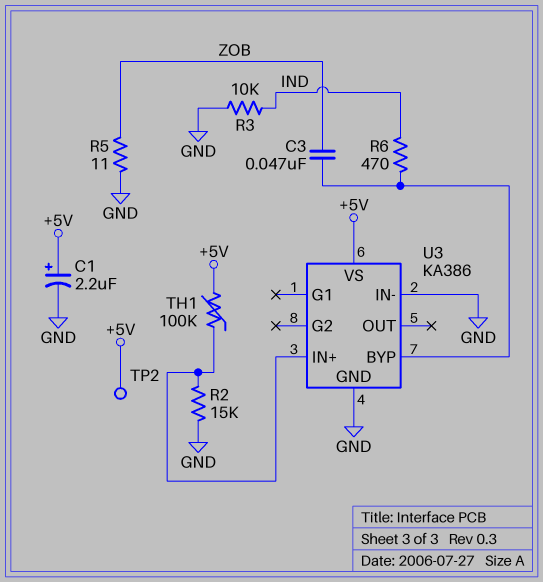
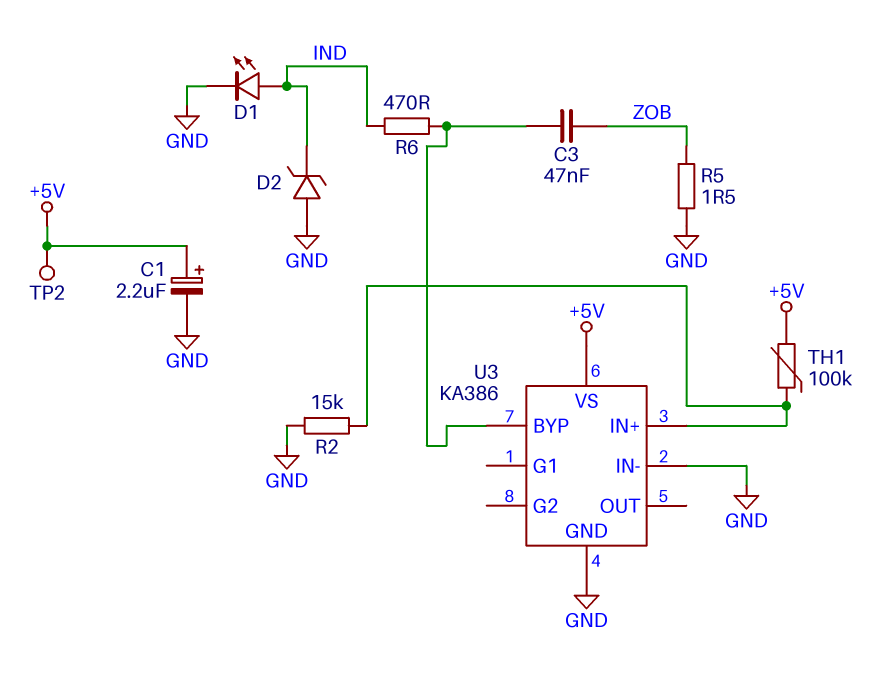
D1: none -> LED (A IND, K GND)
D2: none -> zener (A GND, K IND)
R3: 10k (GND, IND) -> none
R5: 11 (GND, ZOB) -> 1.5 (GND, ZOB)

